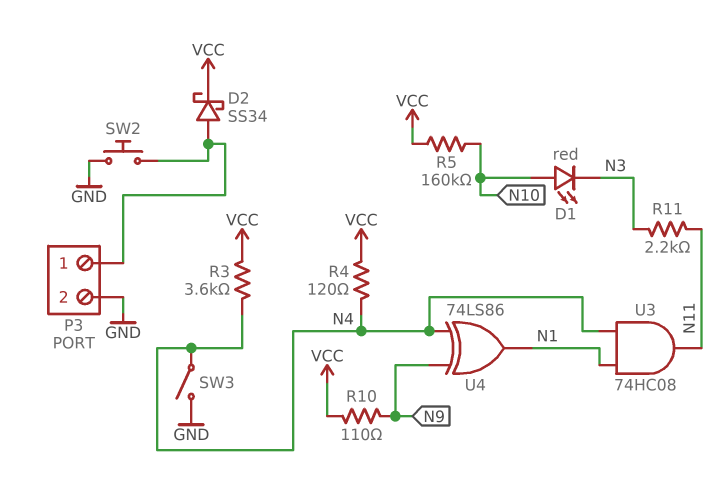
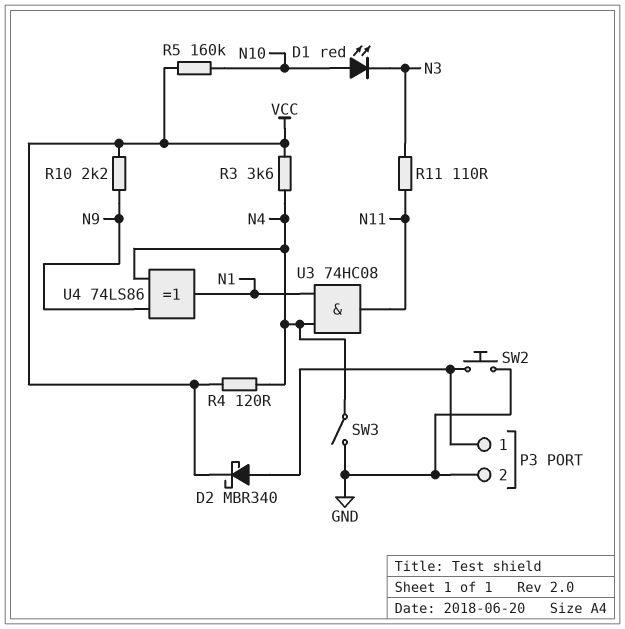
D2: schottky SS34 (A P3/1, K VCC) -> schottky MBR340 (A P3/1, K VCC)
R10: 110 (N9, VCC) -> 2.2k (N9, VCC)
R11: 2.2k (N3, N11) -> 110 (N3, N11)

